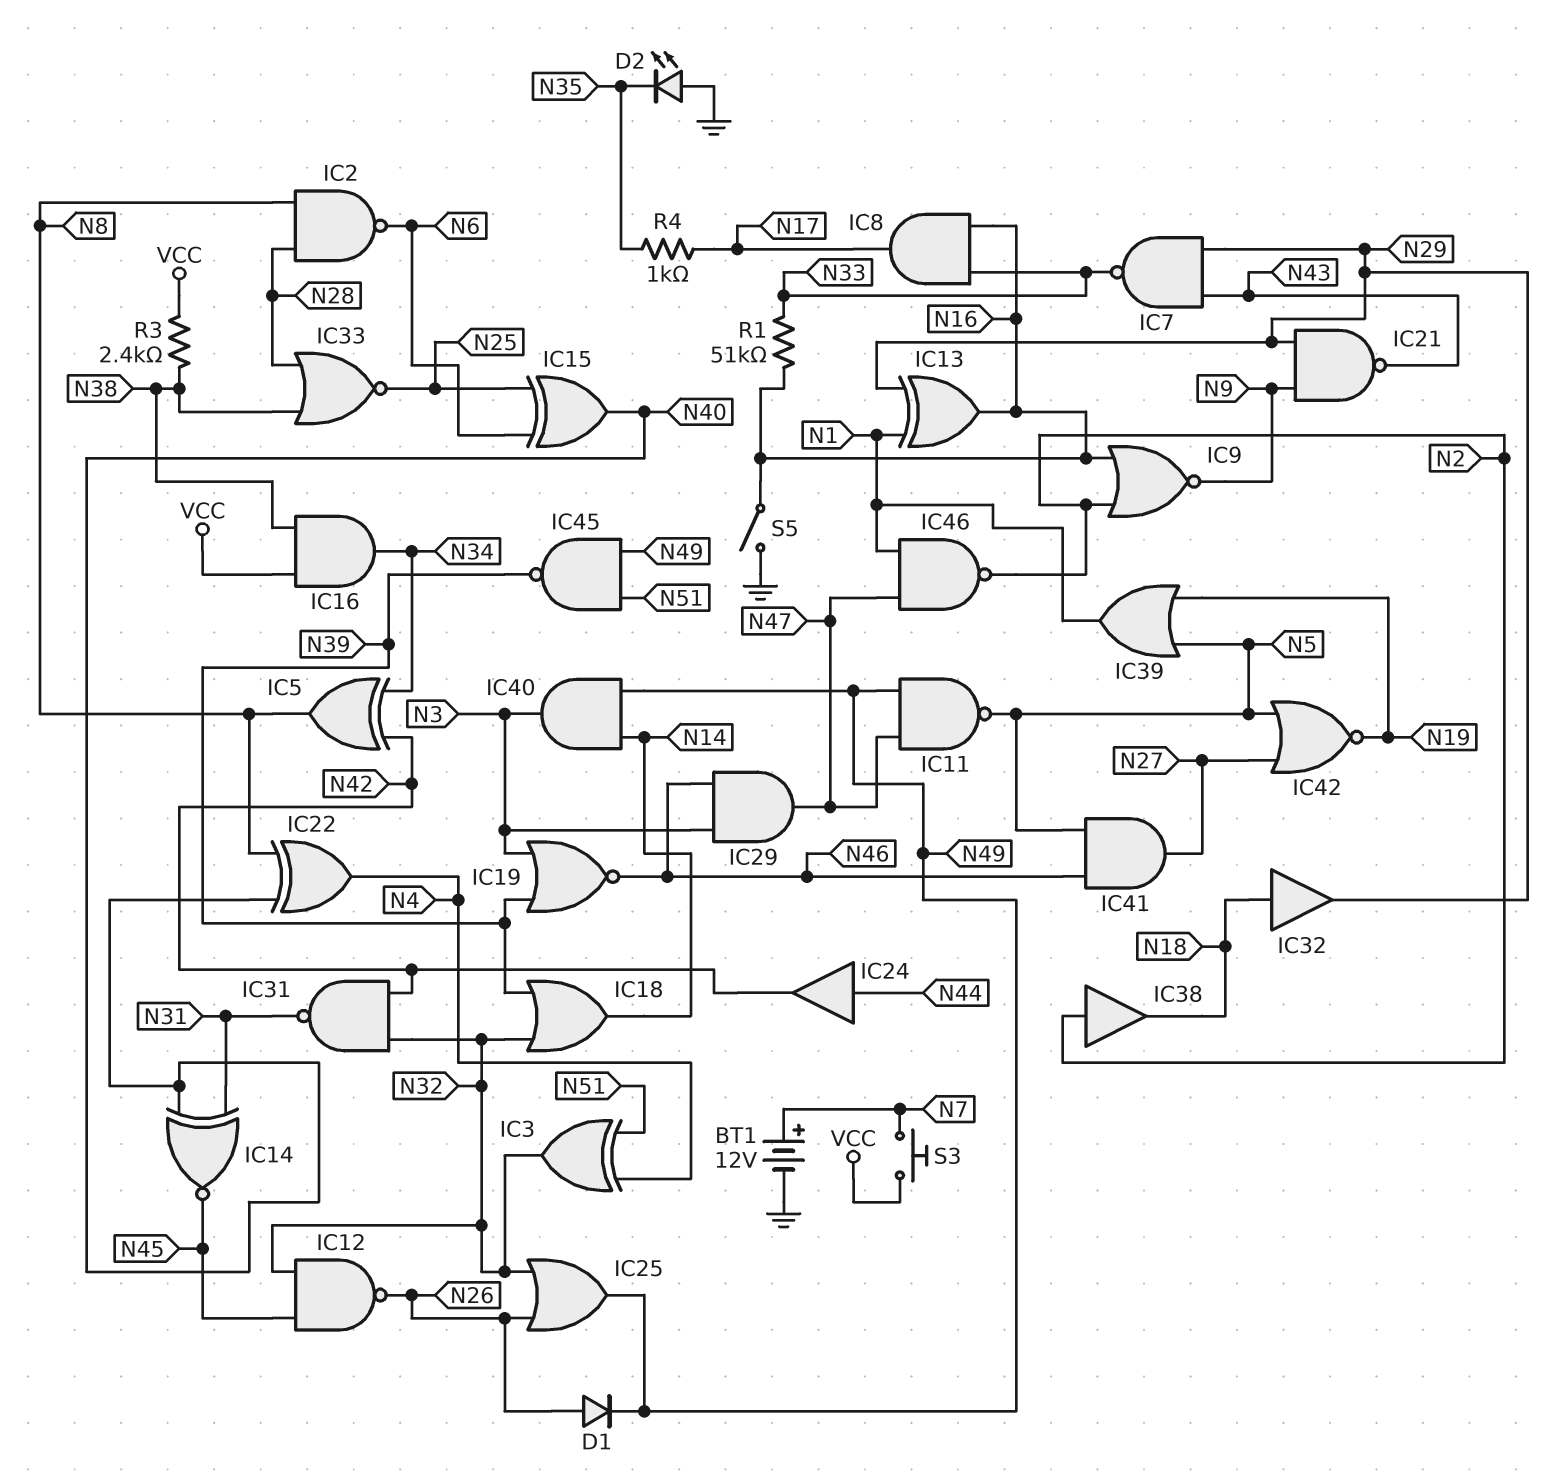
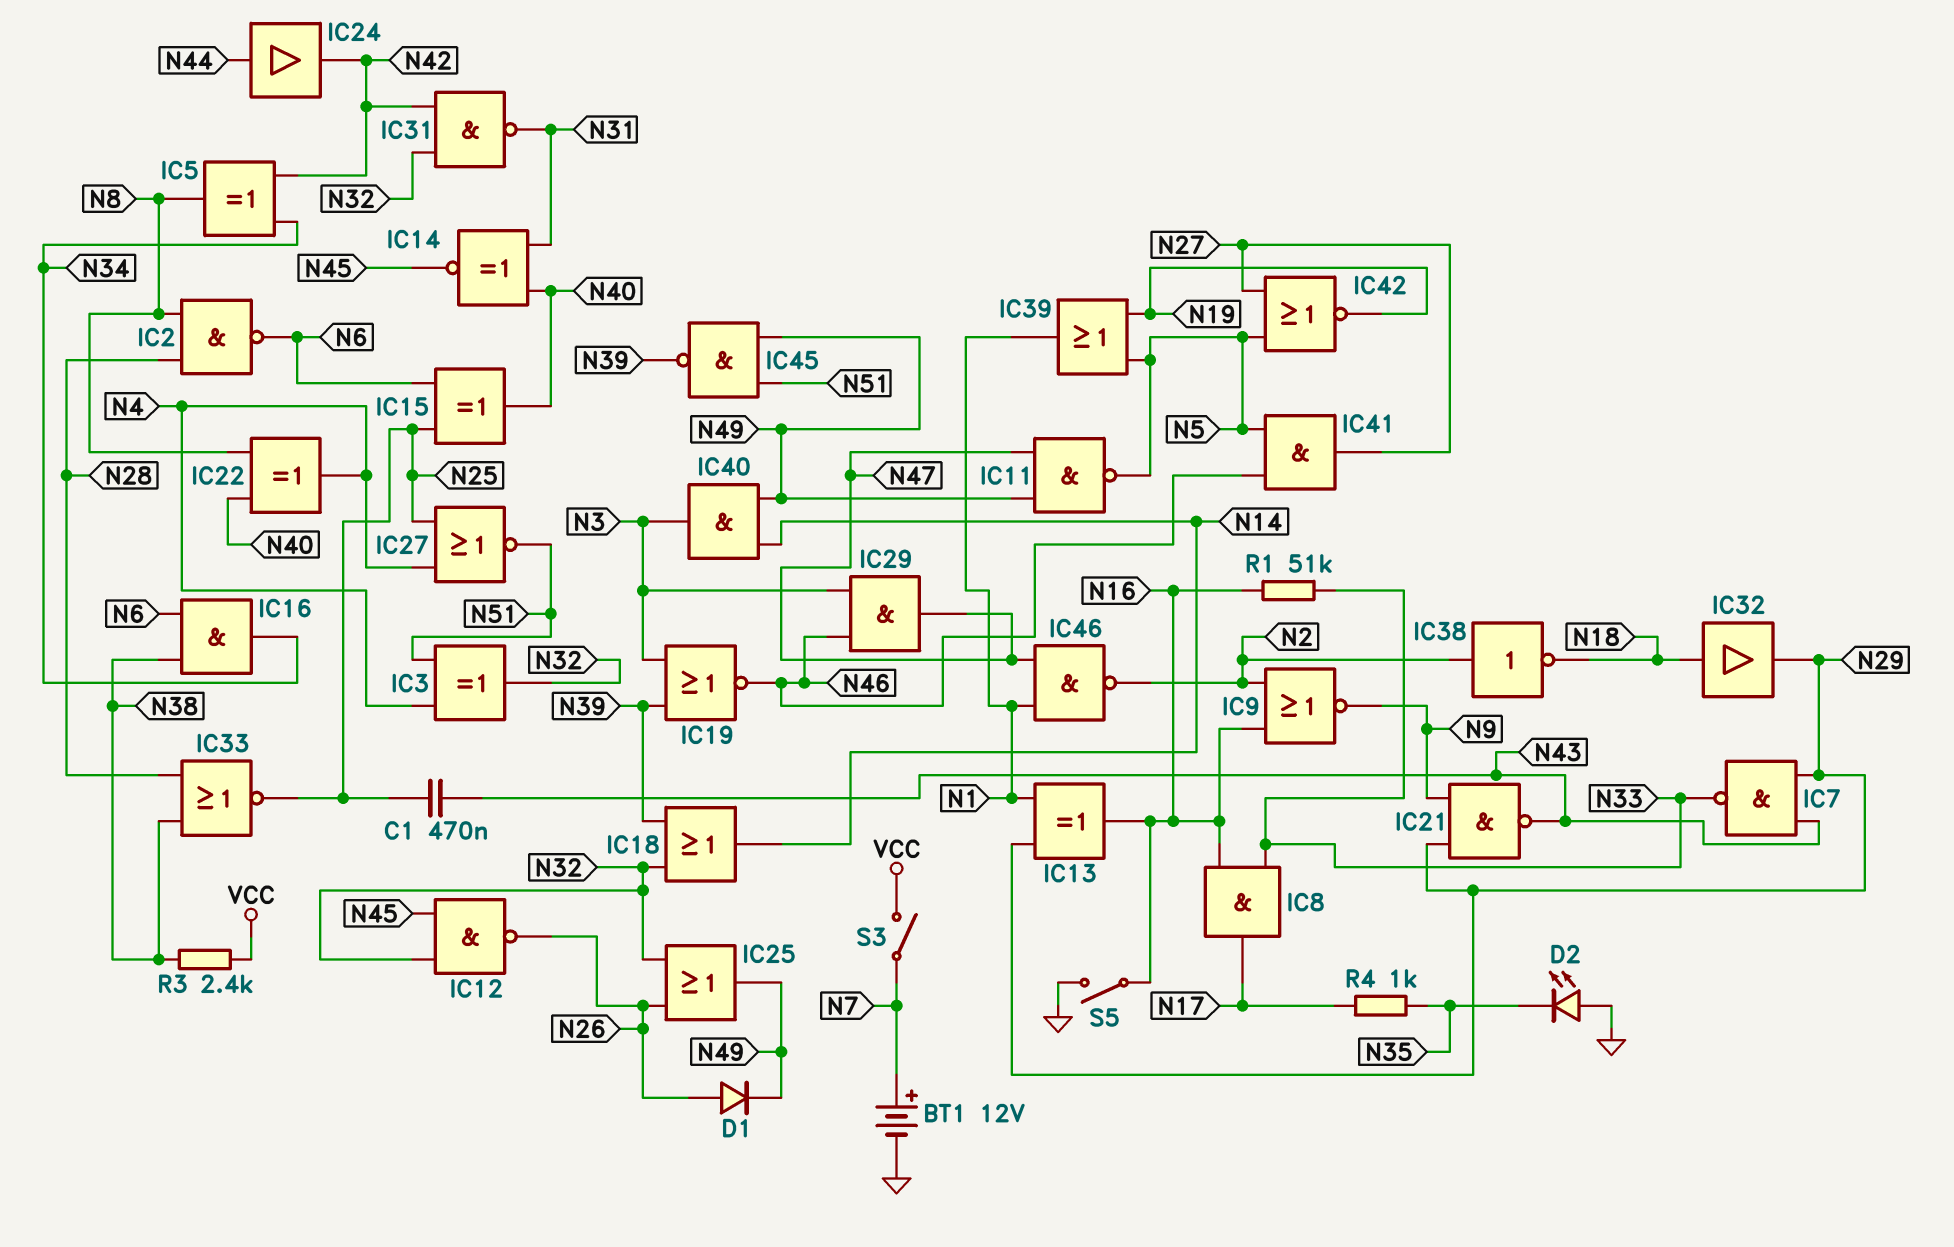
C1: none -> 470nF (N25, N43)
IC16: AND (in N38, in VCC, out N34) -> AND (in N6, in N38, out N34)
IC27: none -> NOR (in N4, in N25, out N51)
IC38: buffer (in N2, out N18) -> NOT (in N2, out N18)
S3: button (N7, VCC) -> switch (N7, VCC)

